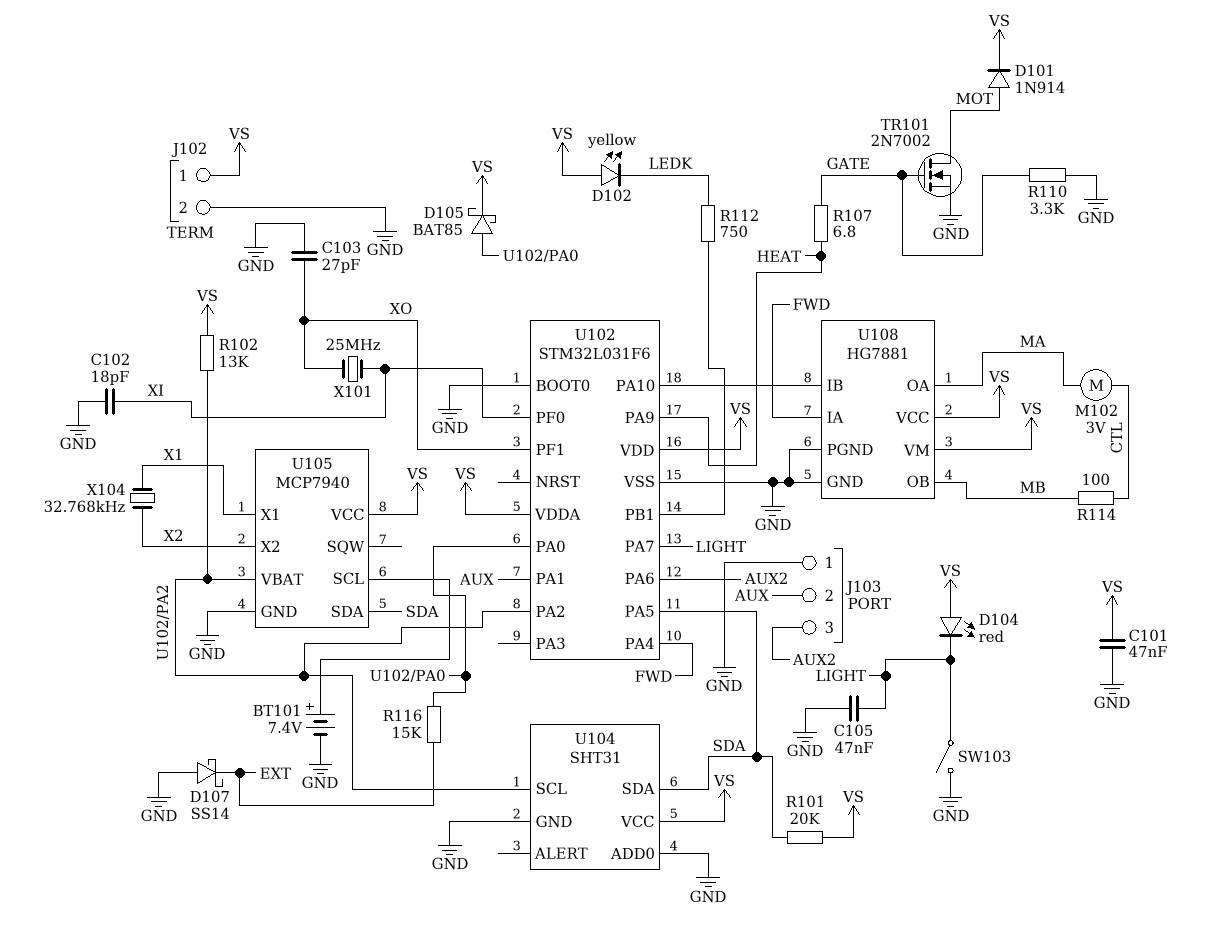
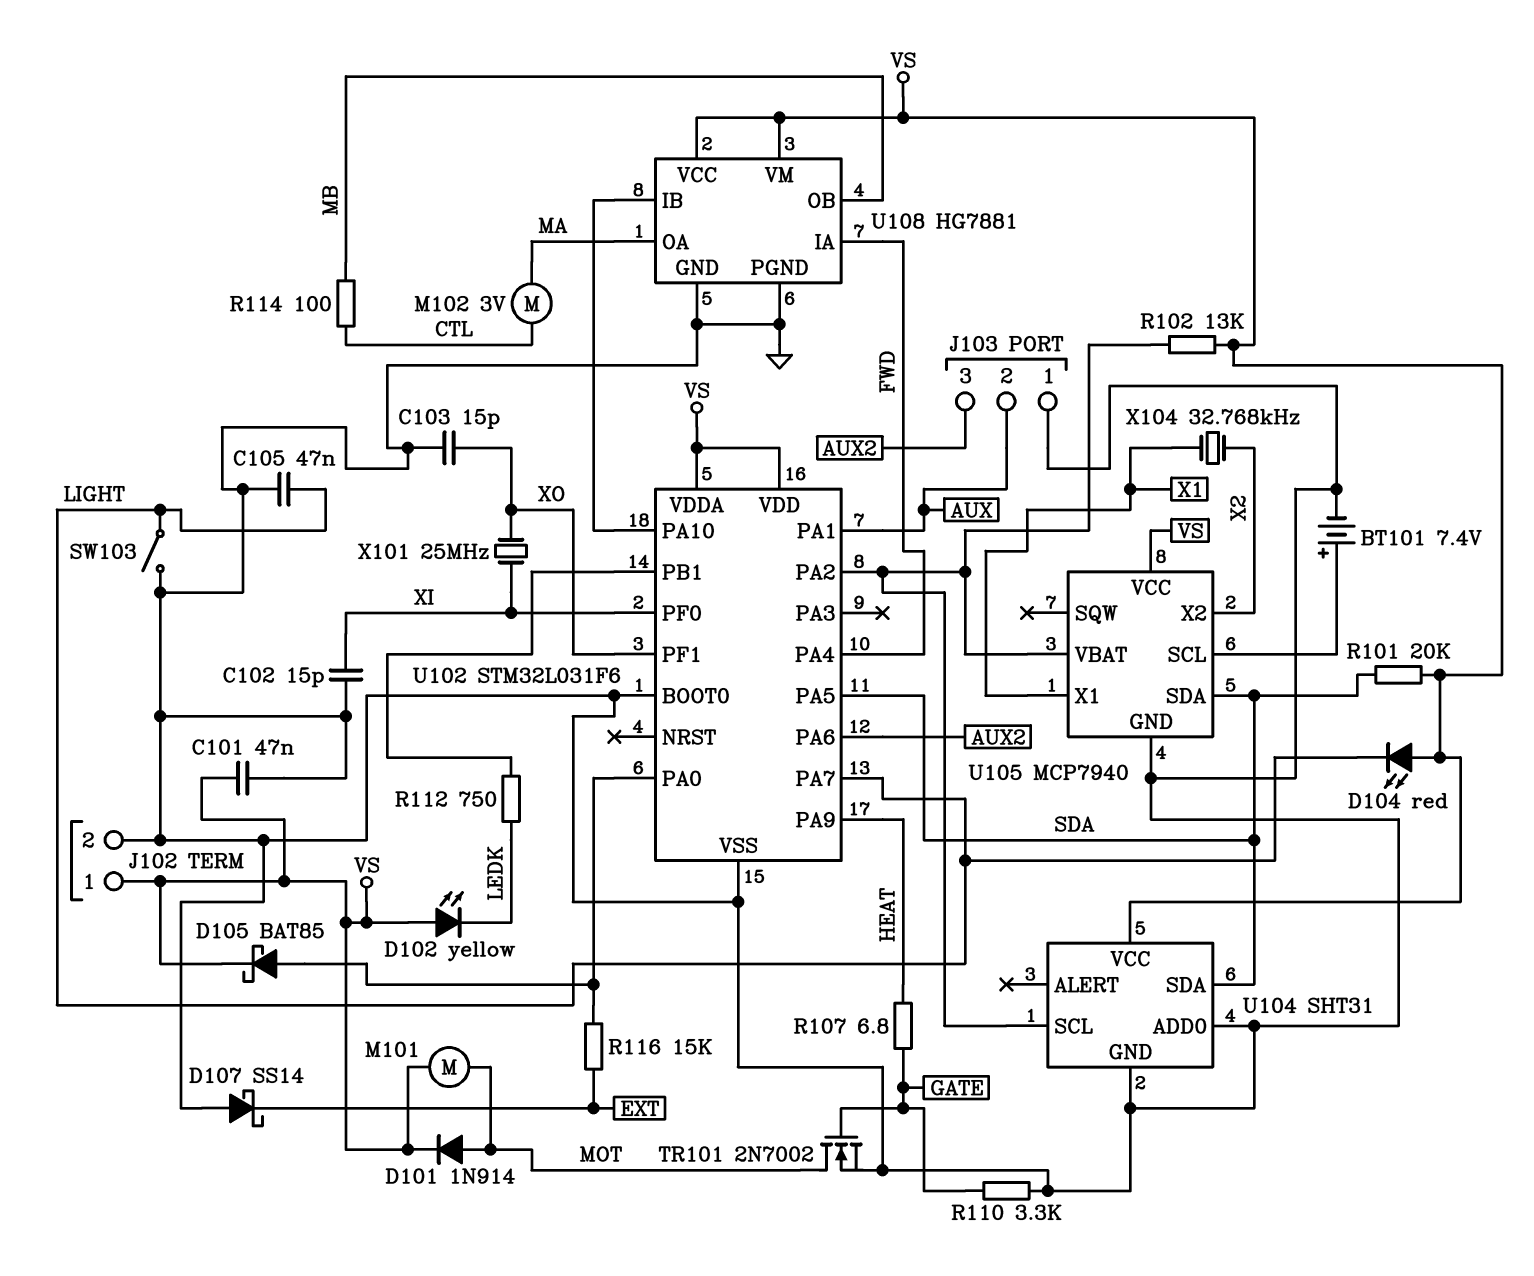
C102: 18pF (GND, XI) -> 15pF (GND, XI)
C103: 27pF (GND, XO) -> 15pF (GND, XO)
M101: none -> motor (MOT, VS)

